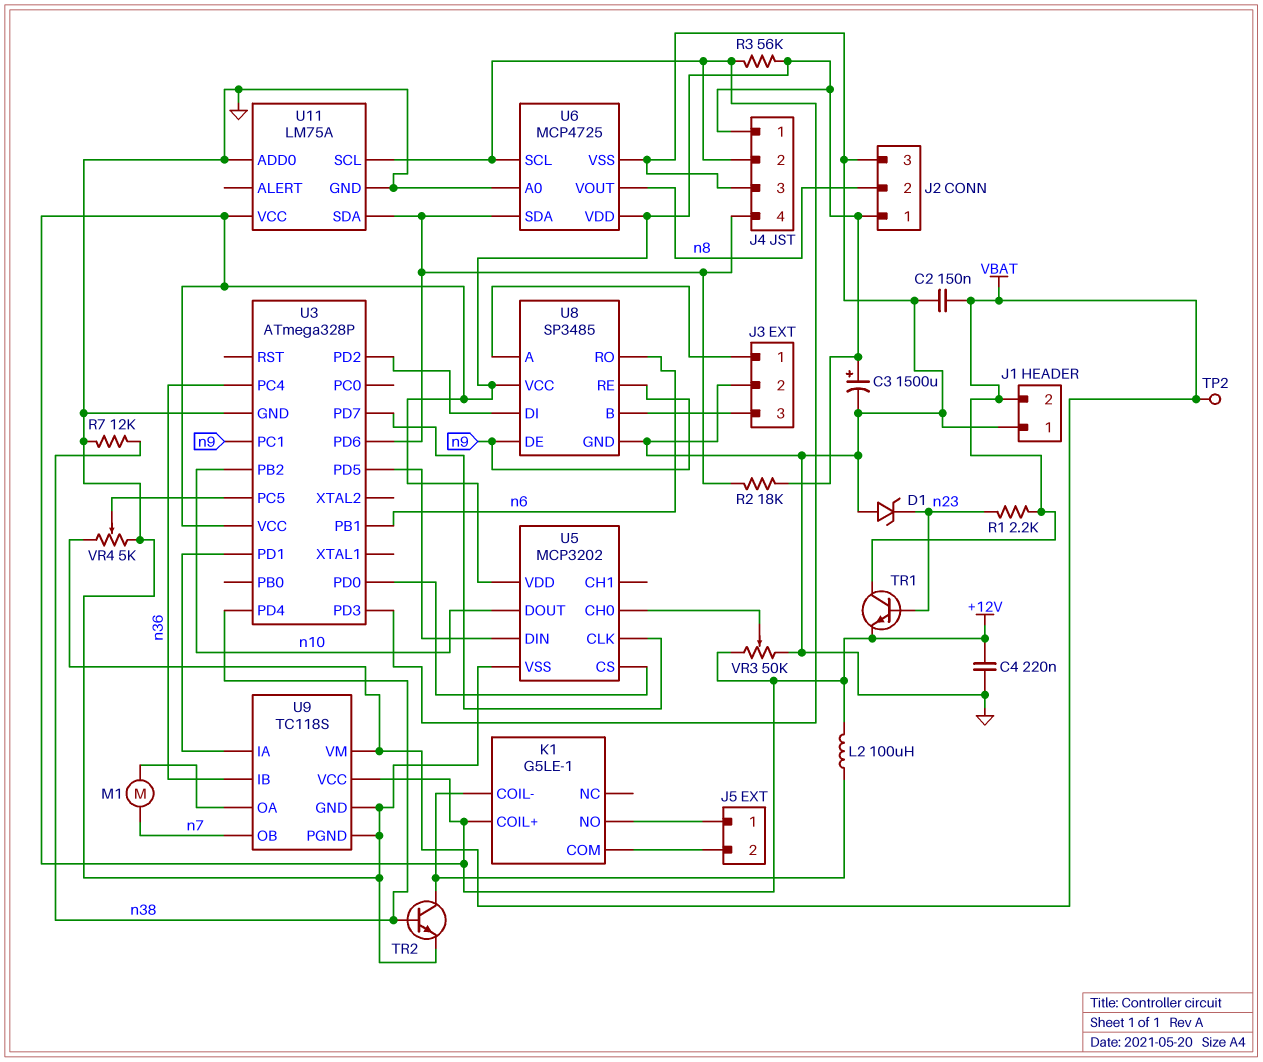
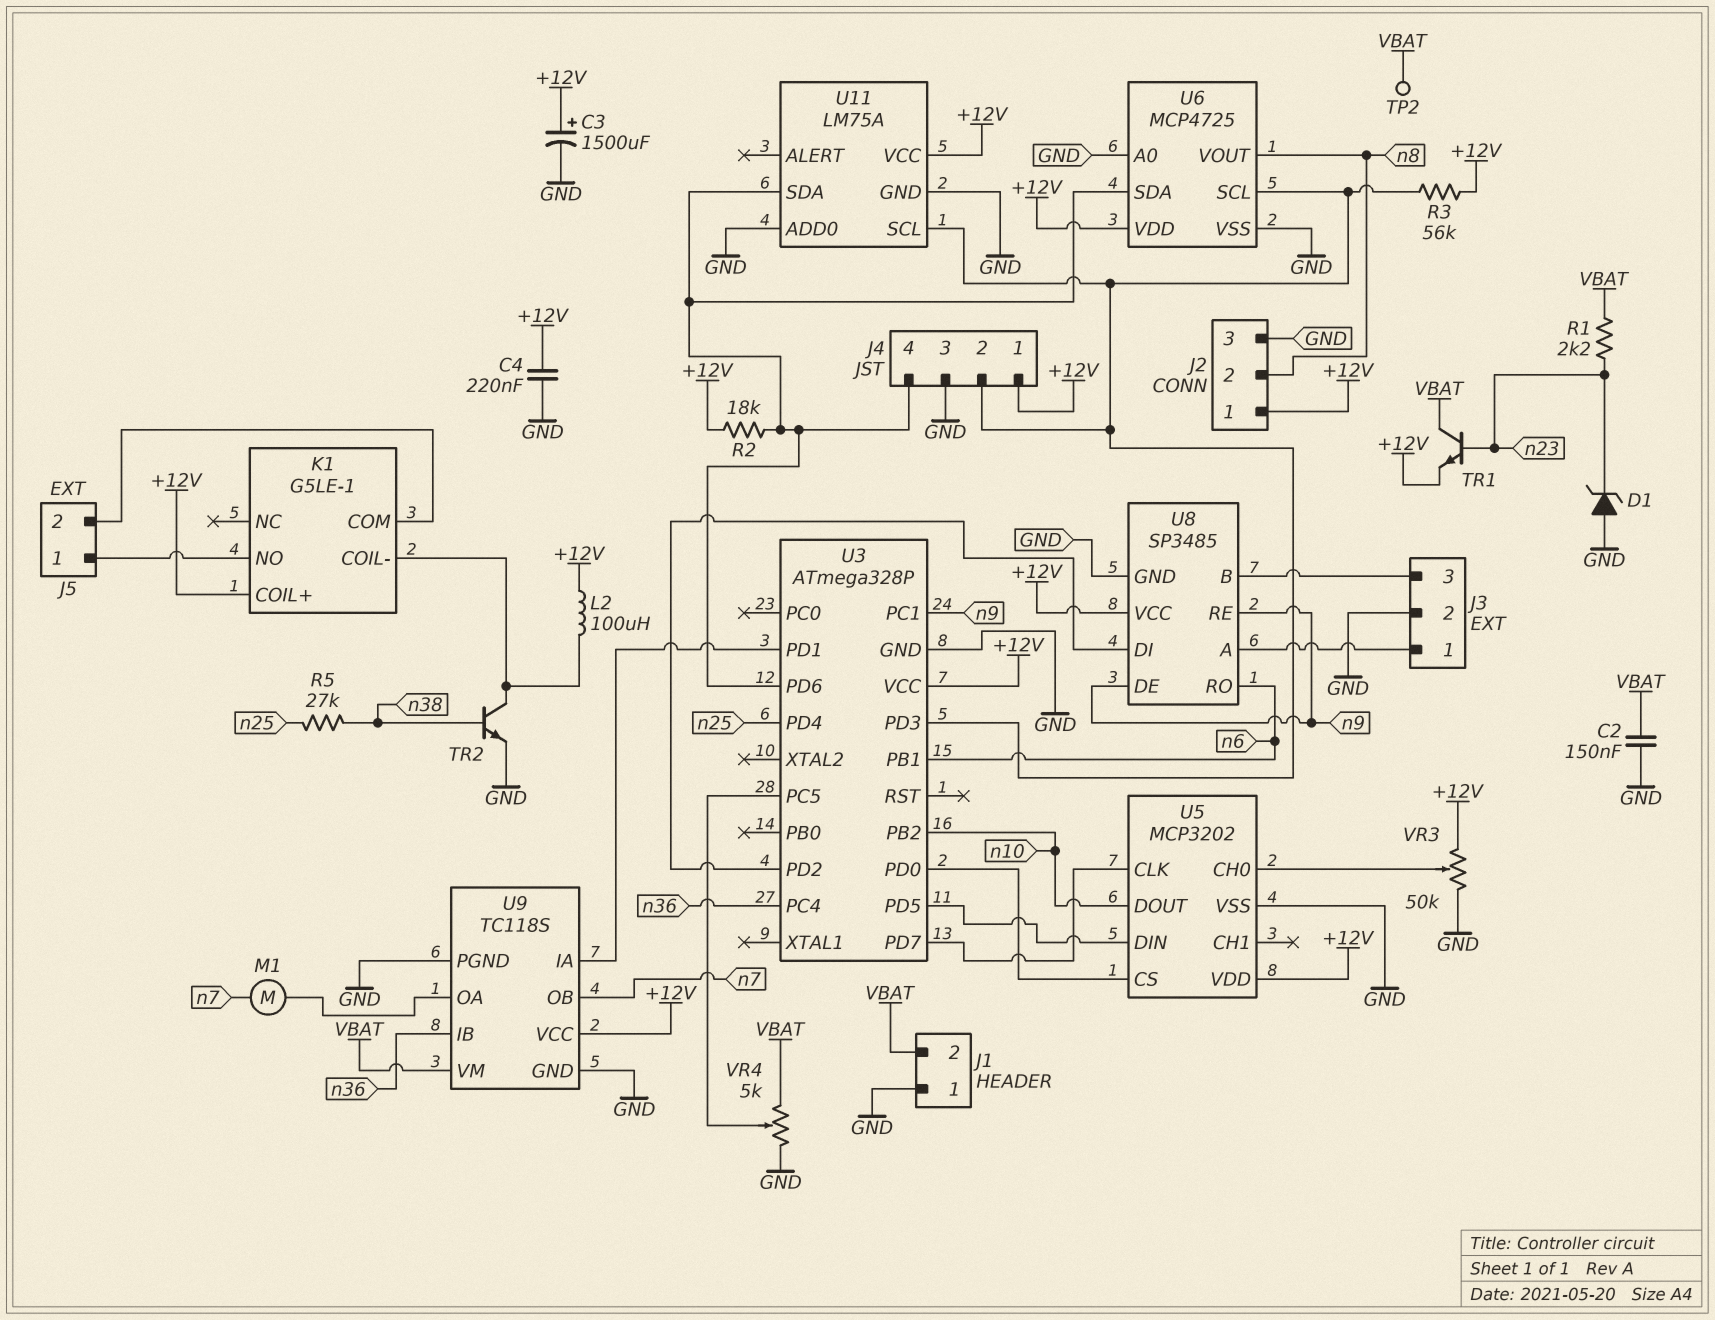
R5: none -> 27k (n25, n38)
R7: 12k (GND, n38) -> none
U3 pin PD4: n38 -> n25

